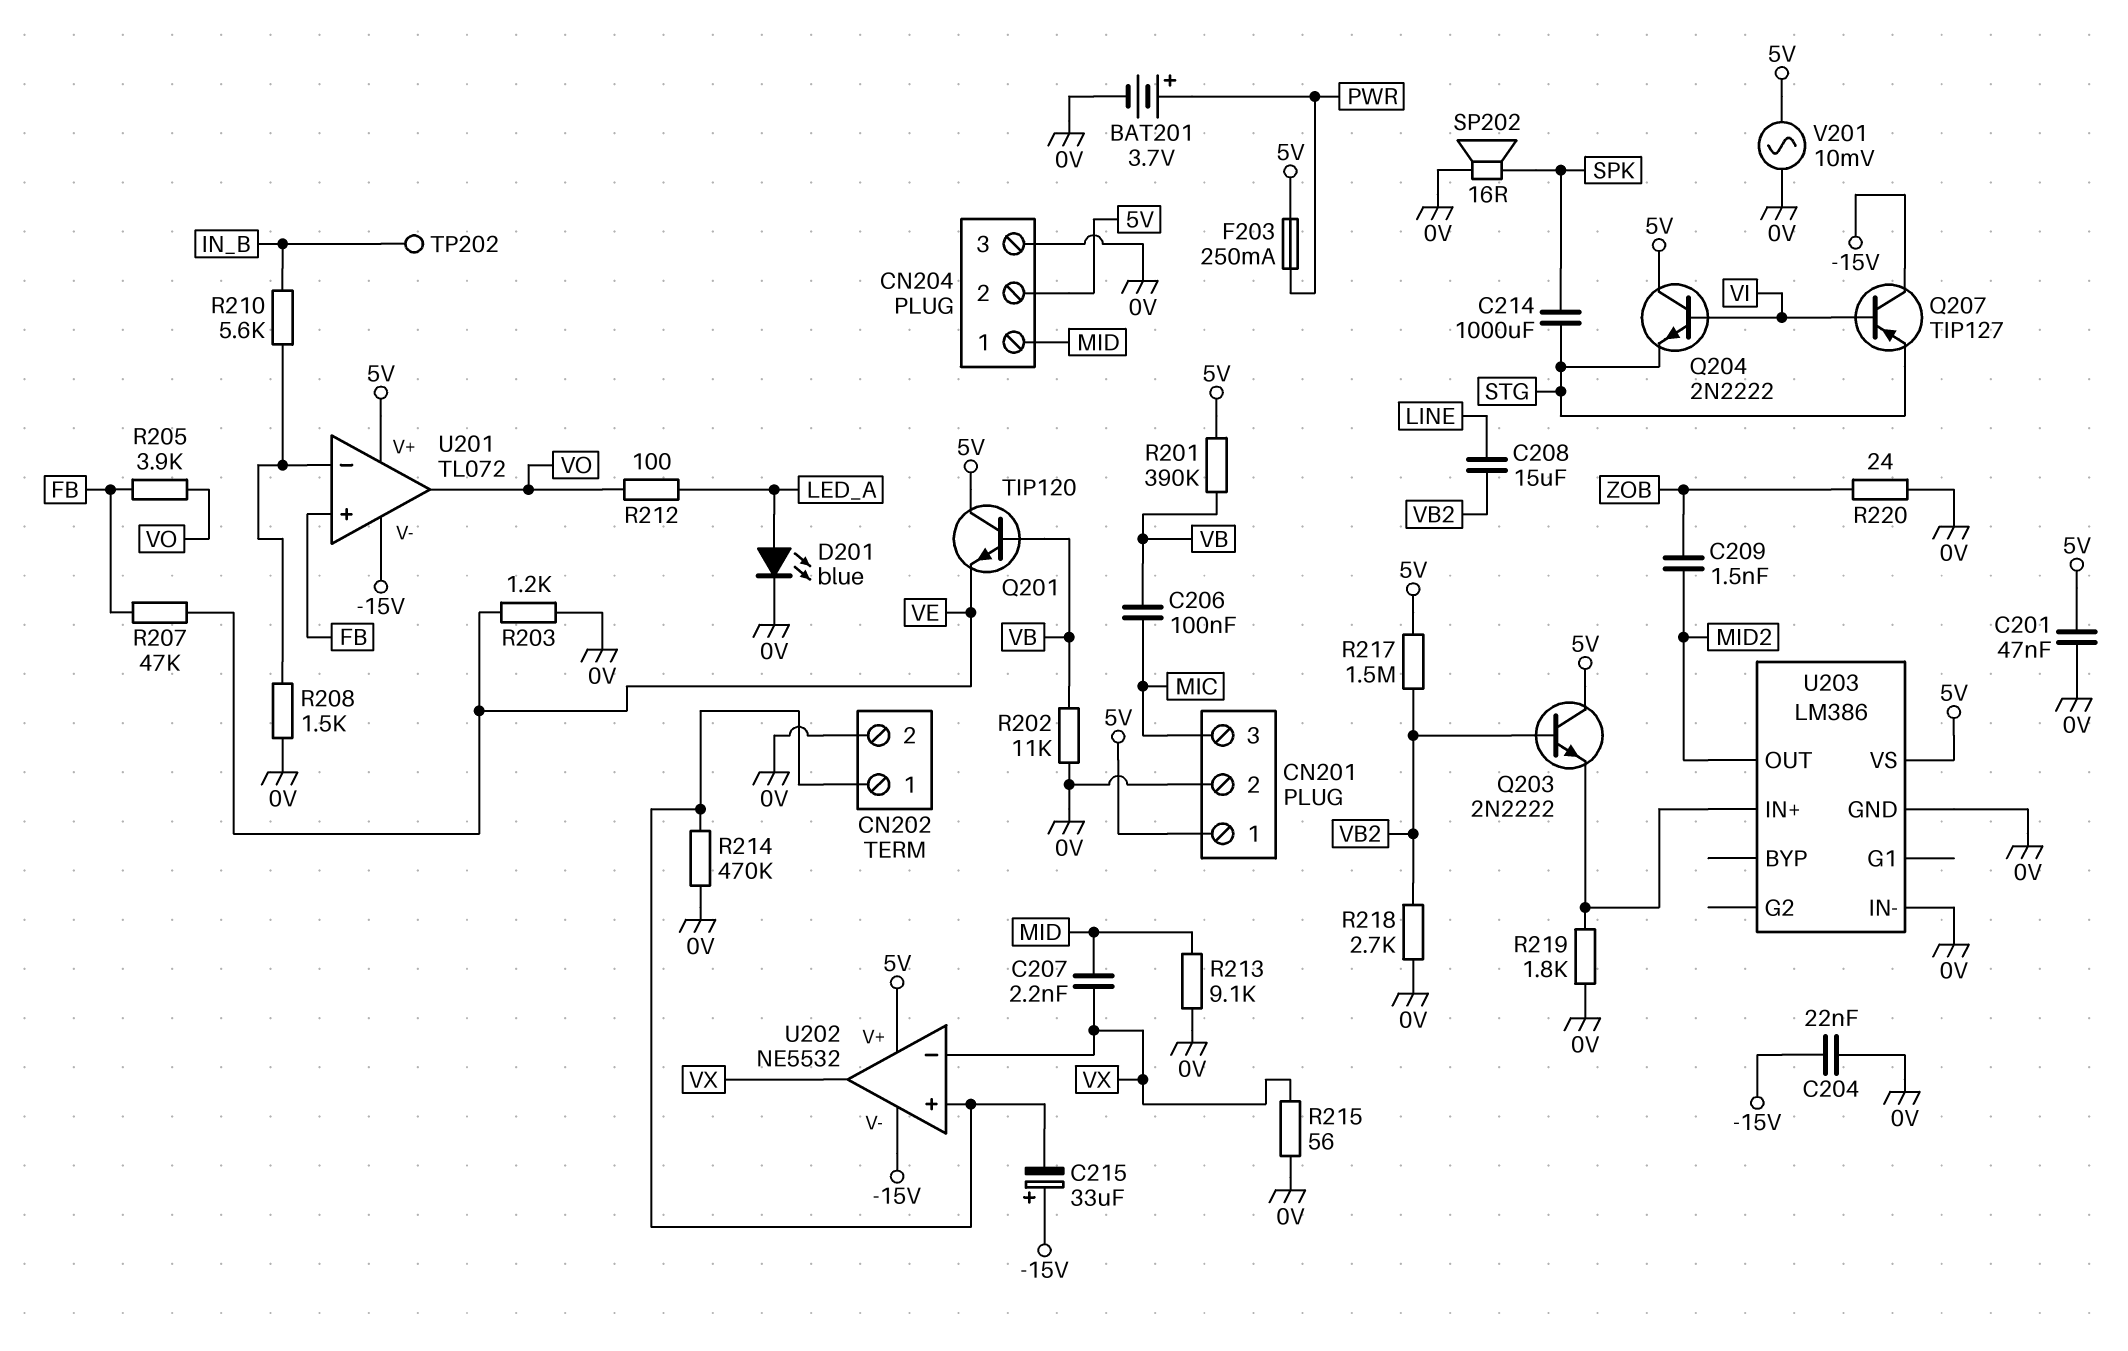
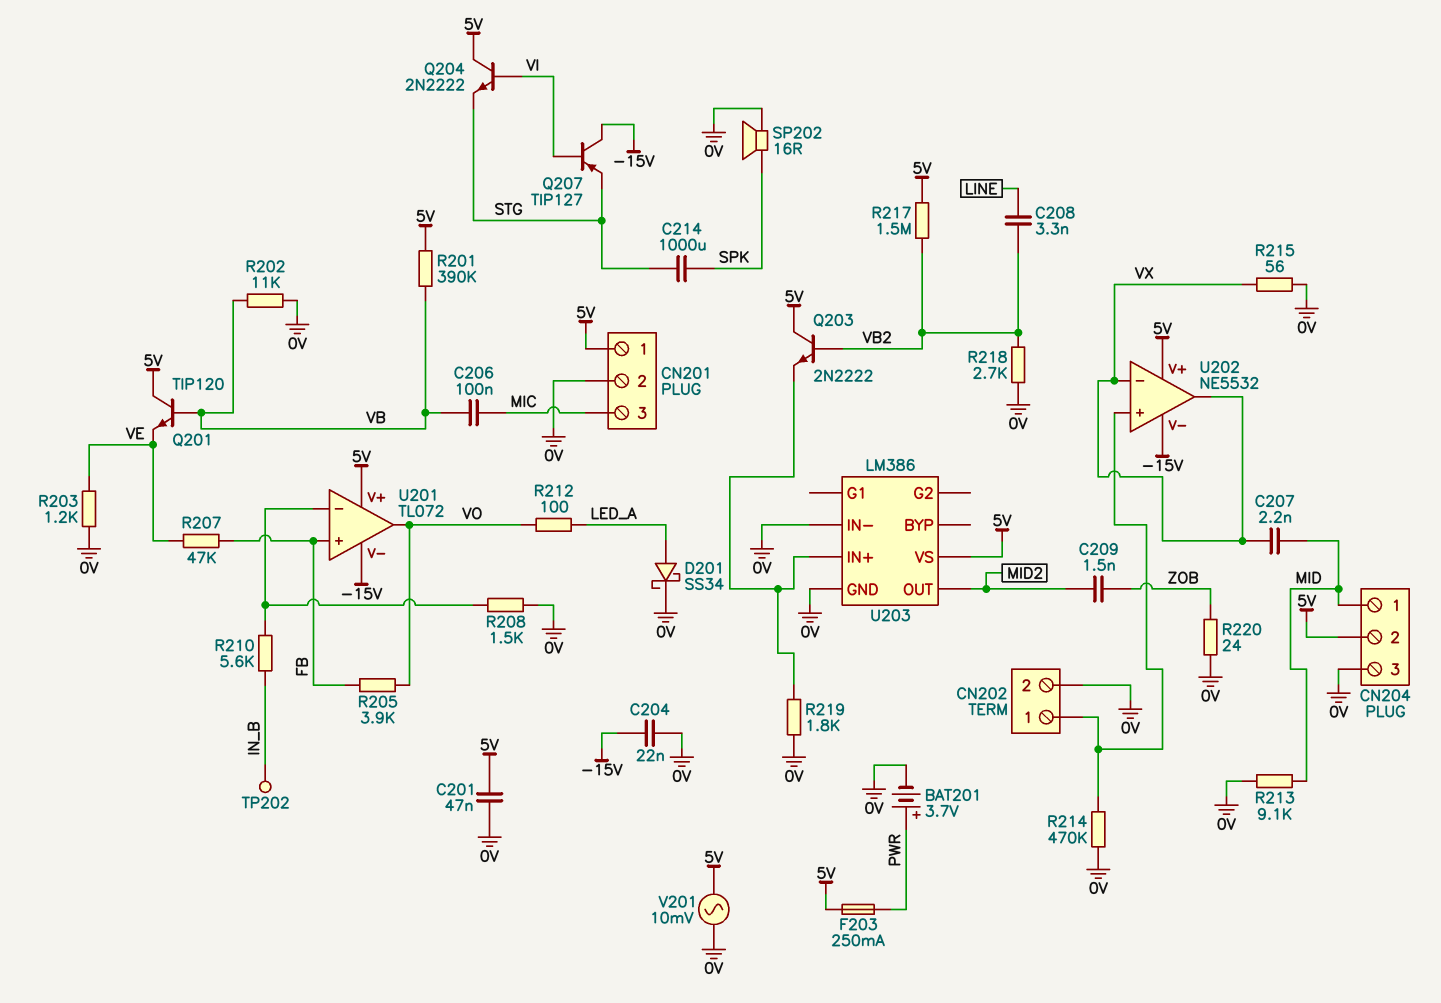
C208: 15uF (LINE, VB2) -> 3.3nF (LINE, VB2)
C215: 33uF (plus -15V, minus CN202/1) -> none
D201: LED blue (A LED_A, K 0V) -> schottky SS34 (A LED_A, K 0V)

